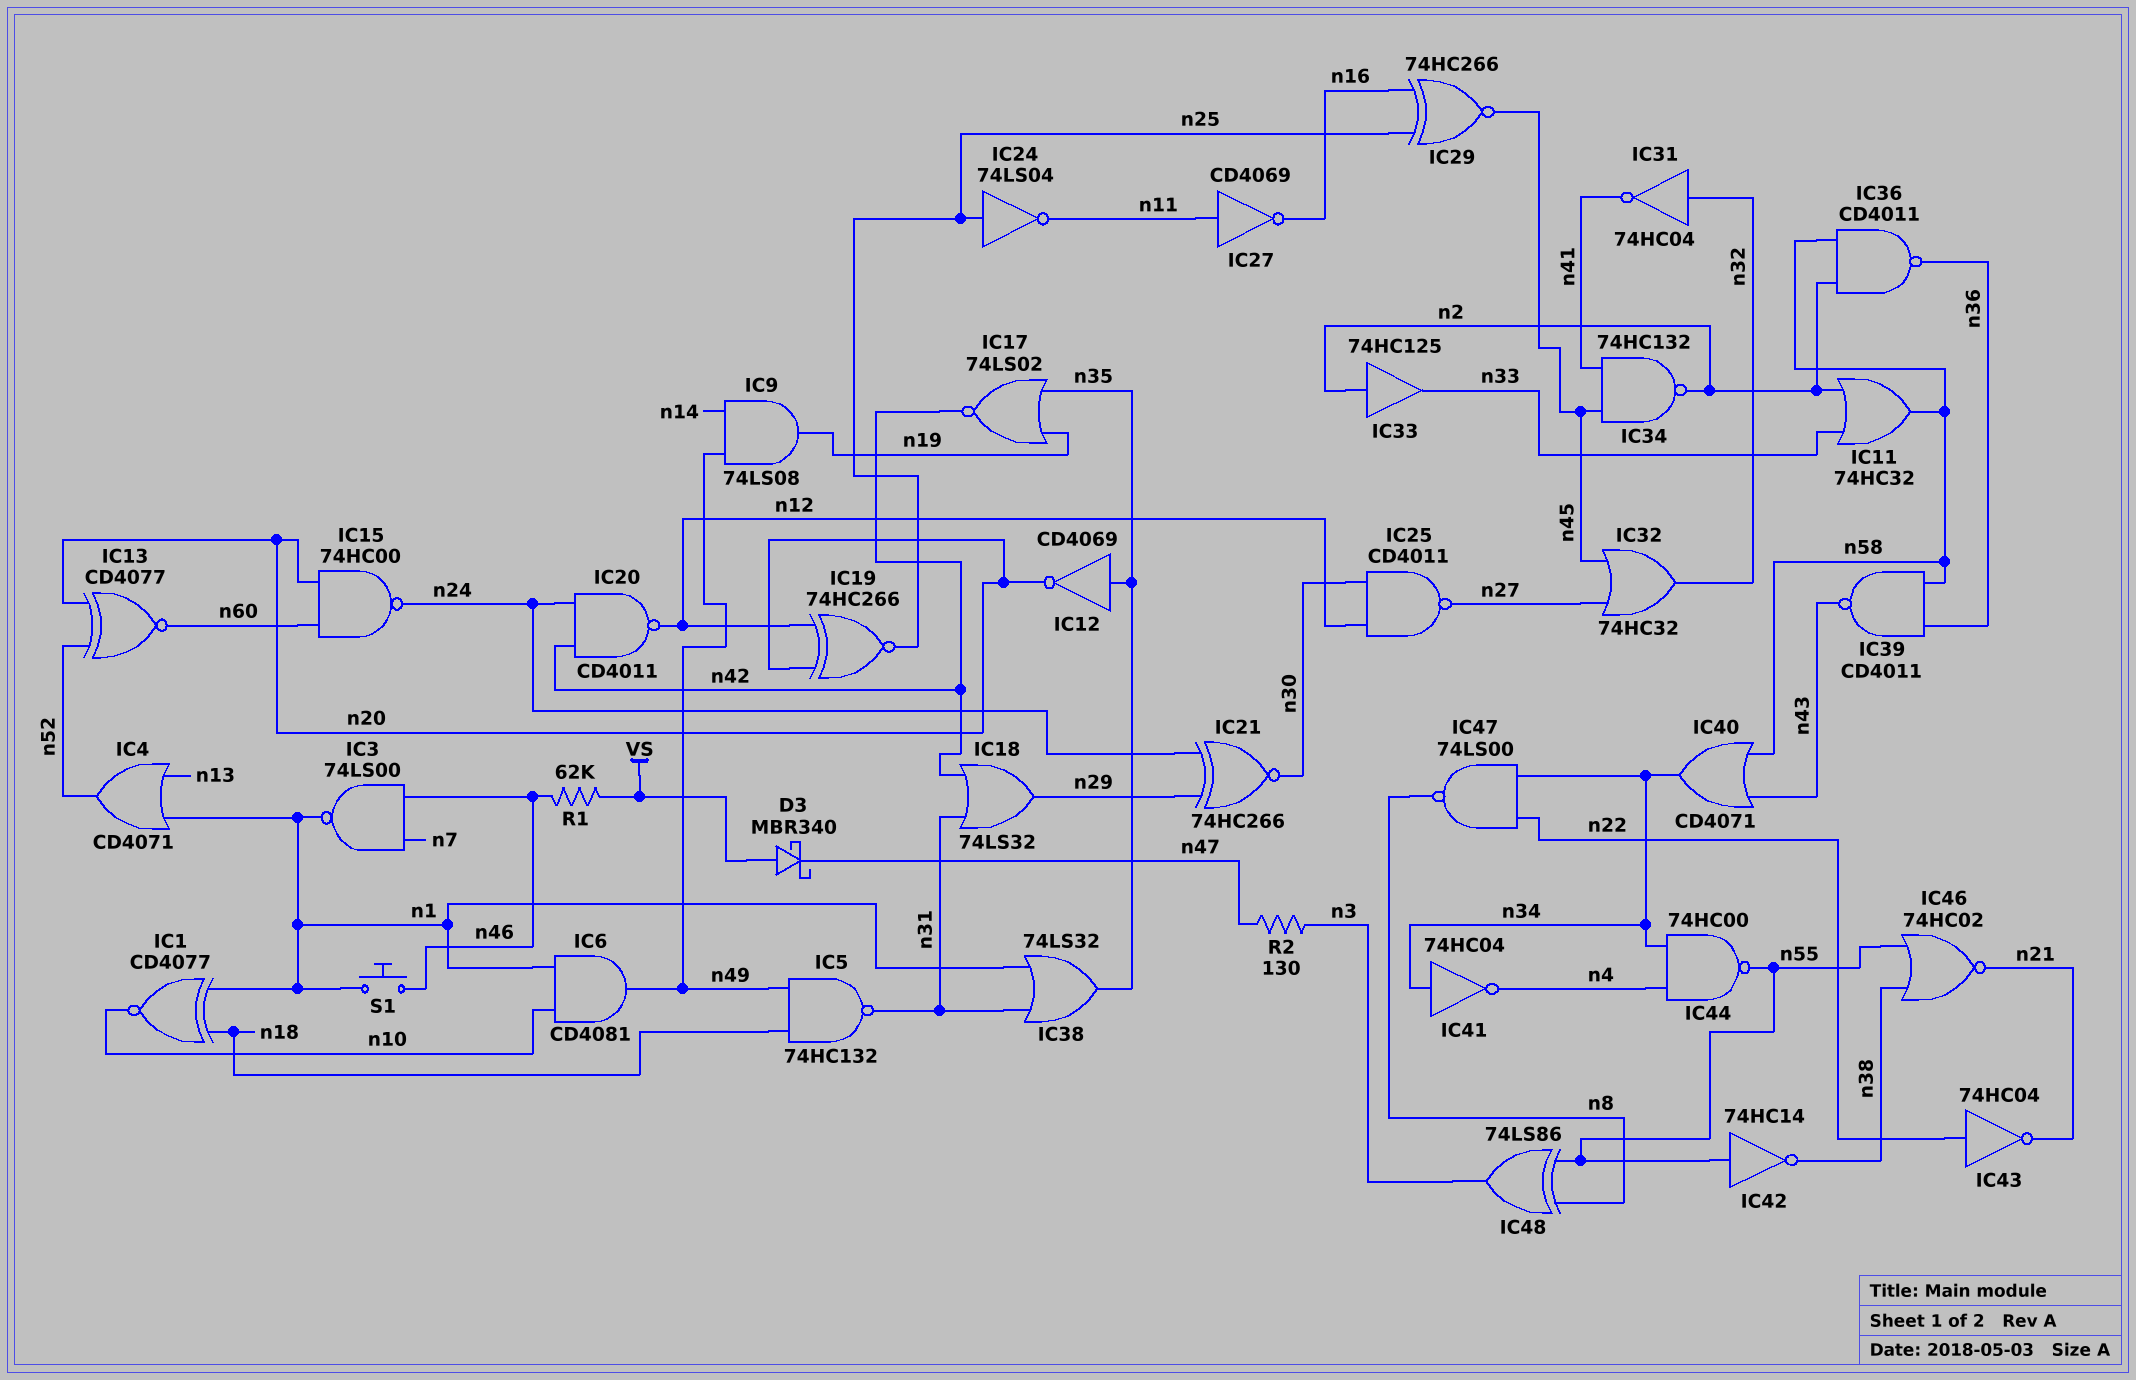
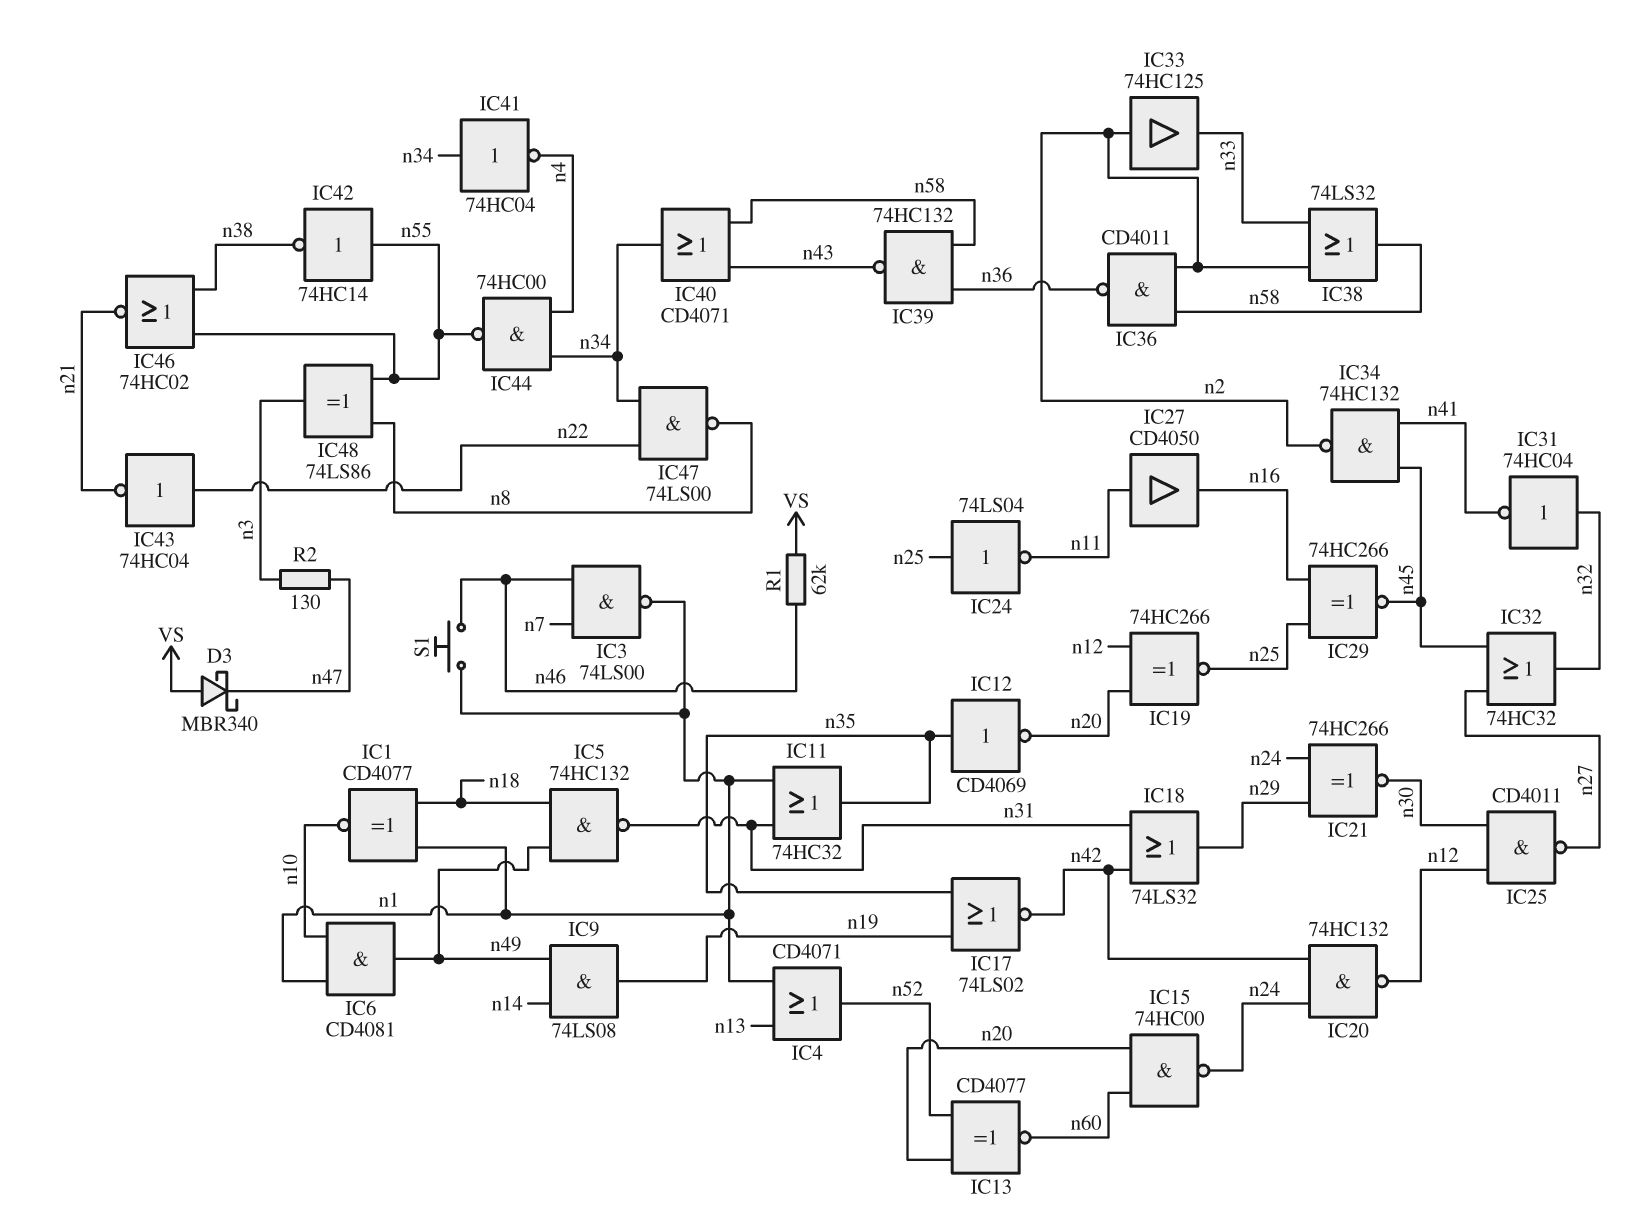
IC11: OR 74HC32 (in n2, in n33, out n58) -> OR 74HC32 (in n1, in n31, out n35)
IC20: NAND CD4011 (in n24, in n42, out n12) -> NAND 74HC132 (in n24, in n42, out n12)
IC27: NOT CD4069 (in n11, out n16) -> buffer CD4050 (in n11, out n16)
IC38: OR 74LS32 (in n1, in n31, out n35) -> OR 74LS32 (in n2, in n33, out n58)
IC39: NAND CD4011 (in n36, in n58, out n43) -> NAND 74HC132 (in n36, in n58, out n43)

